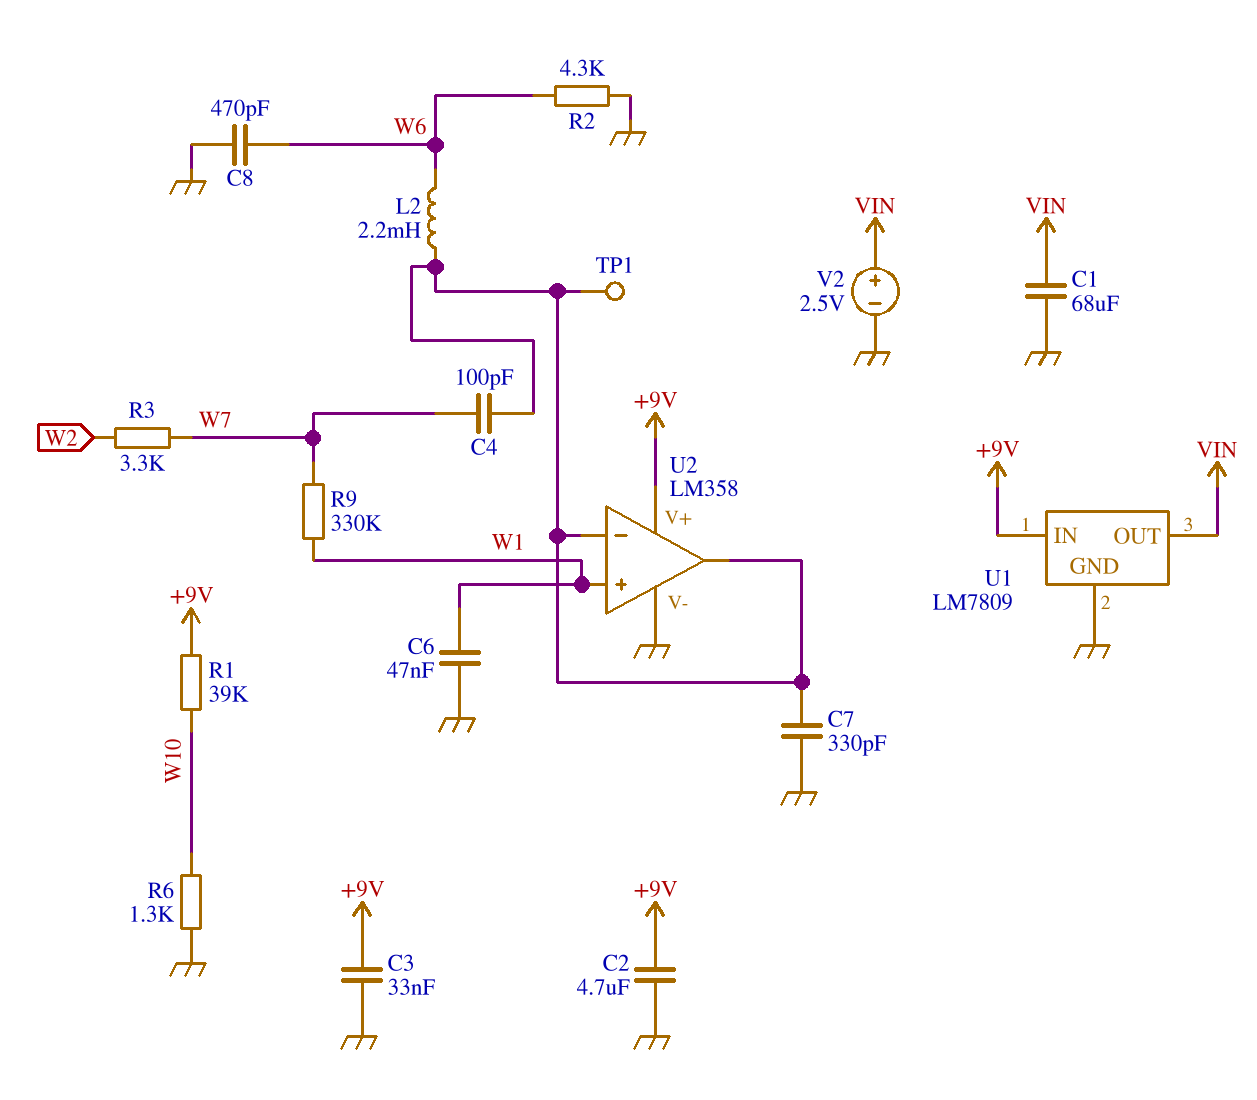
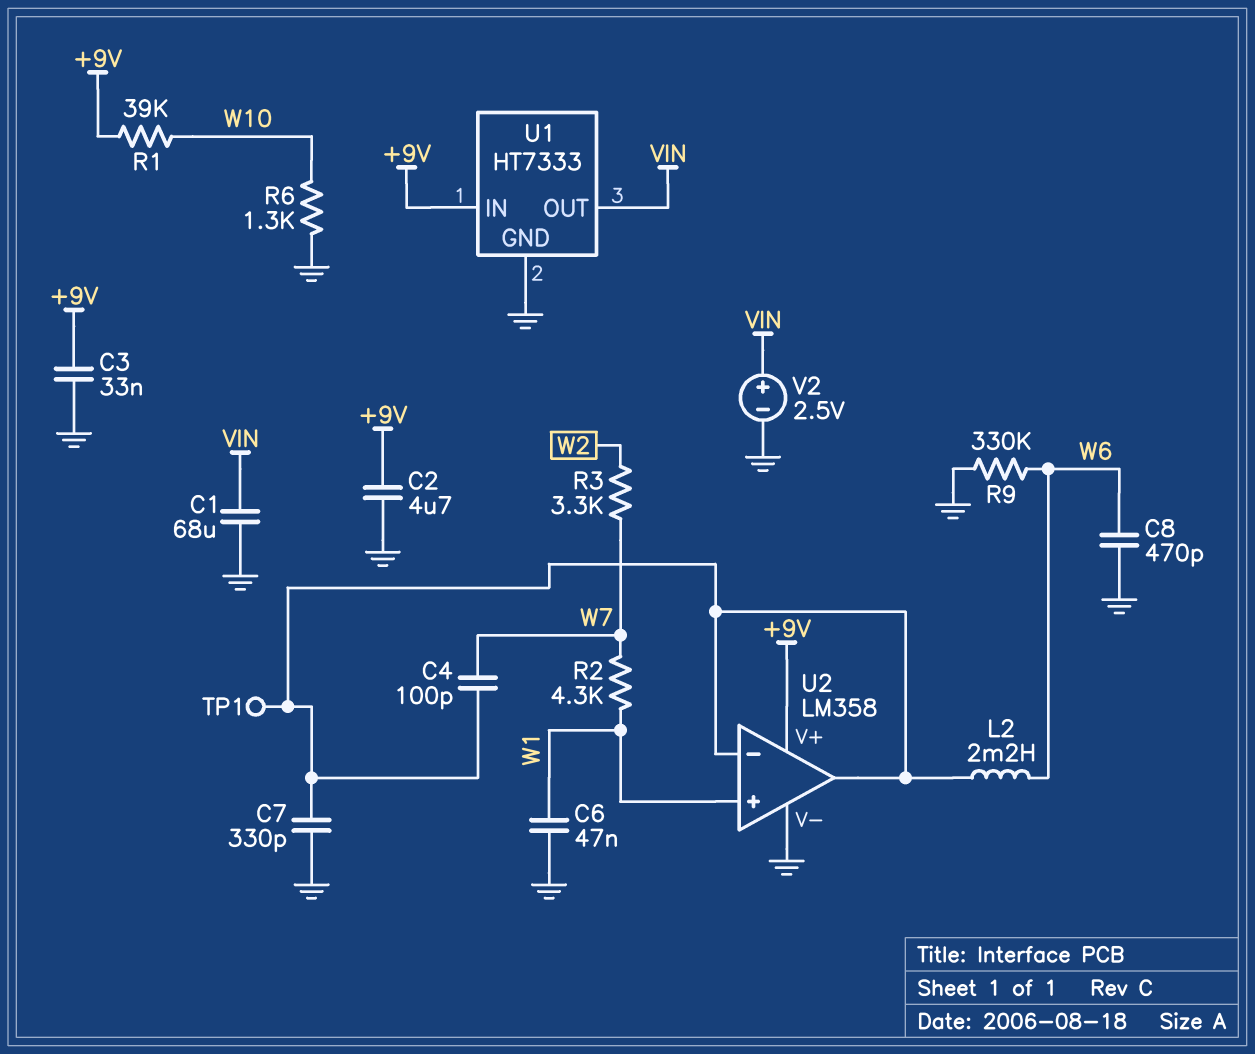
R2: 4.3k (GND, W6) -> 4.3k (W1, W7)
R9: 330k (W1, W7) -> 330k (GND, W6)
U1: LM7809 -> HT7333

